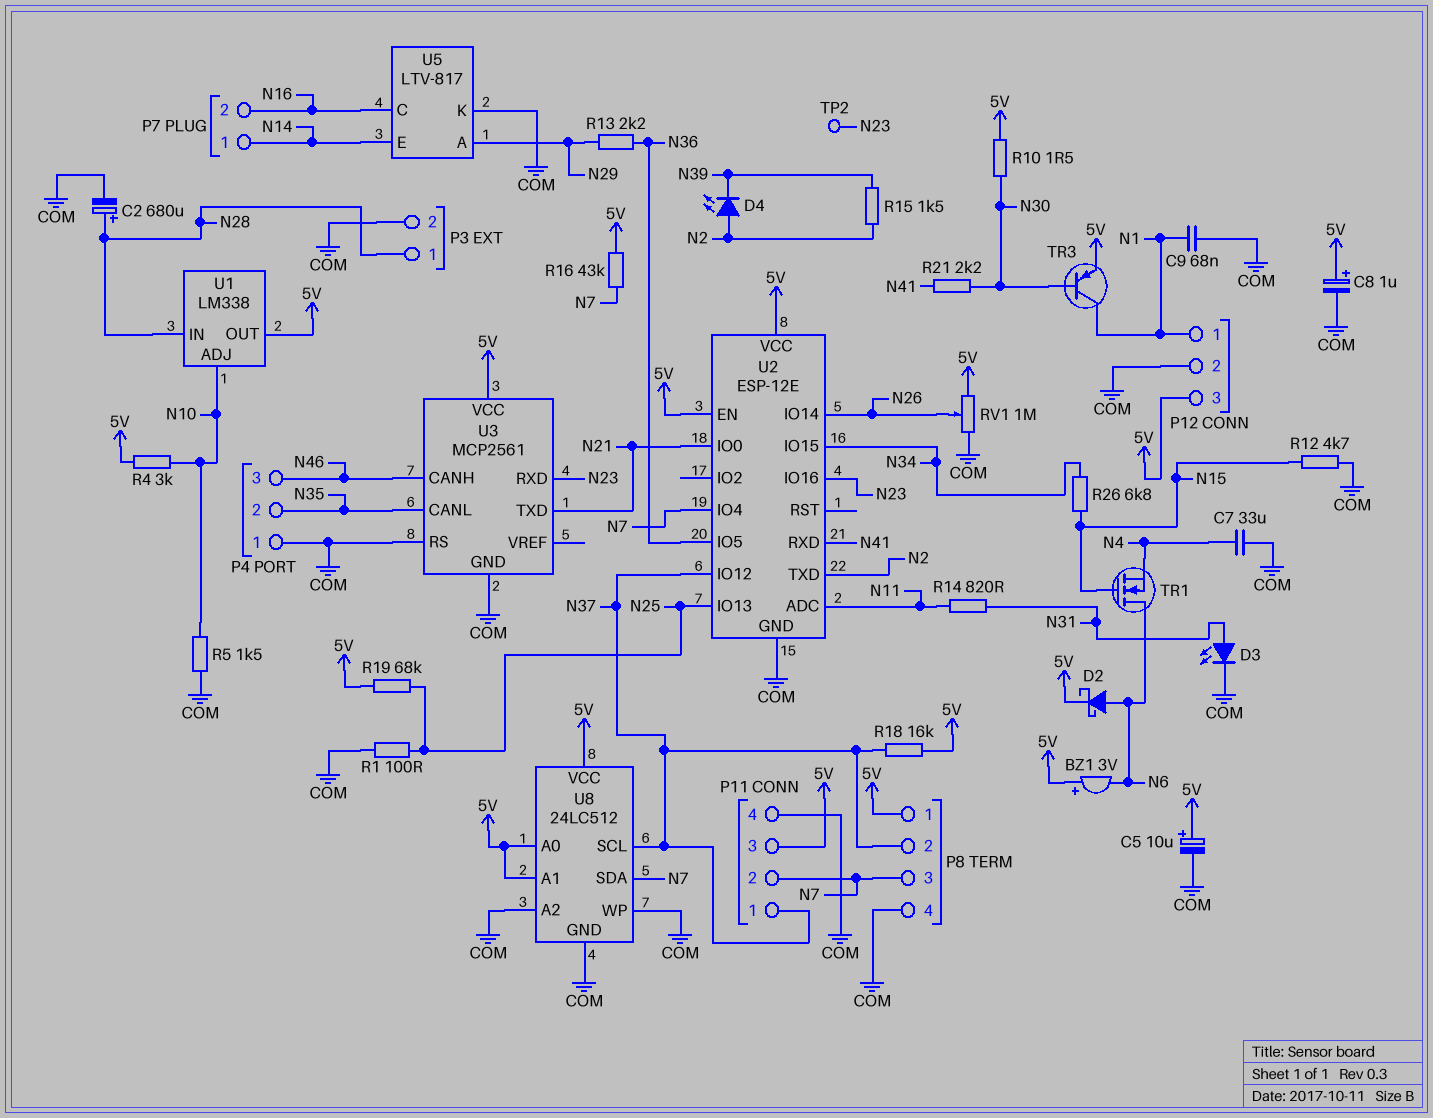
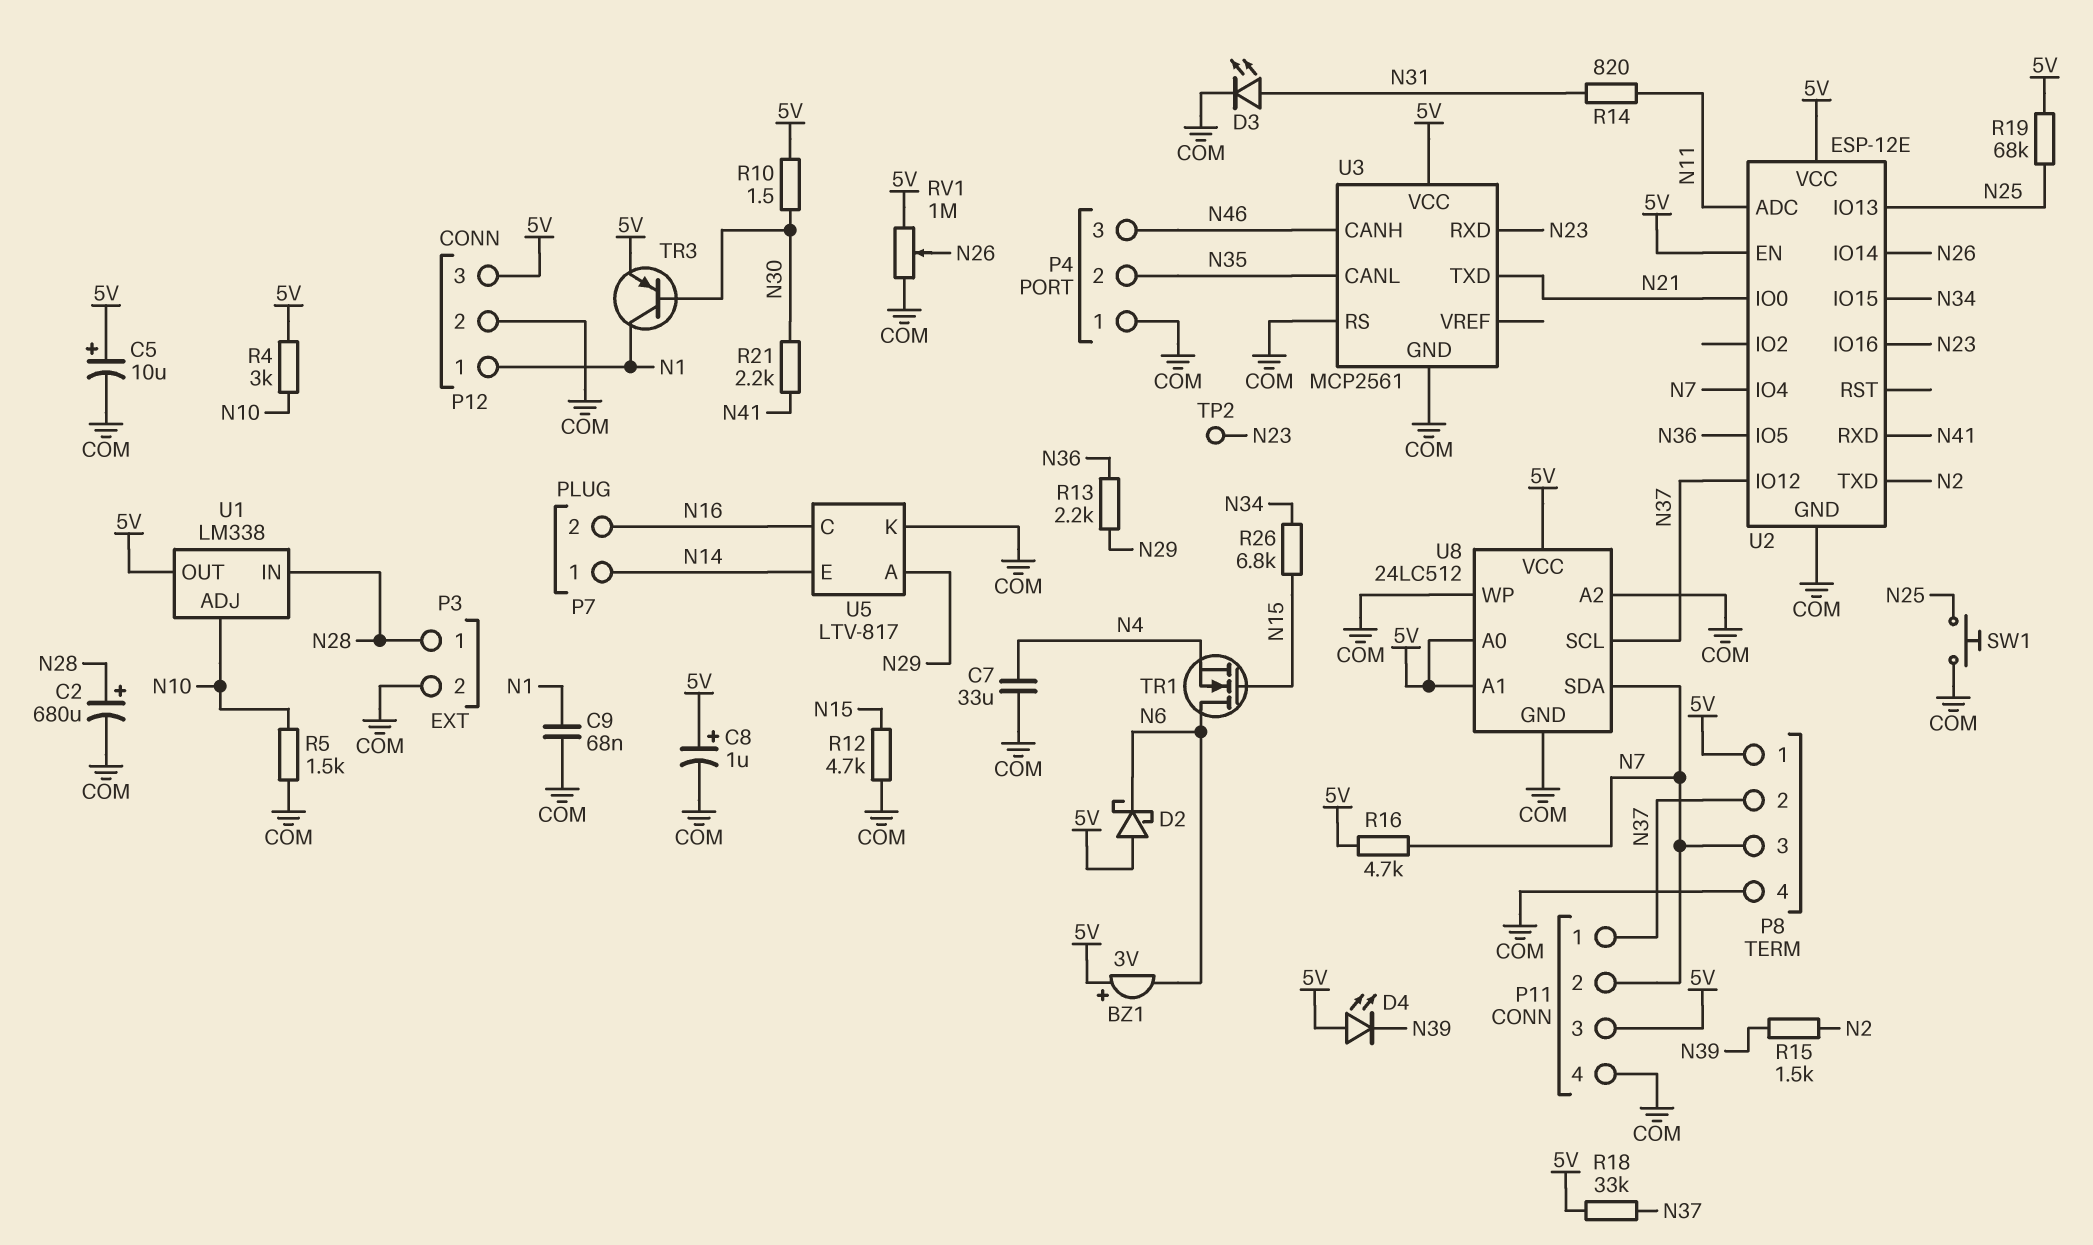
D2: schottky (A N6, K 5V) -> schottky (A 5V, K N6)
D4: LED (A N2, K N39) -> LED (A 5V, K N39)
R1: 100 (COM, N25) -> none
R16: 43k (5V, N7) -> 4.7k (5V, N7)
R18: 16k (5V, N37) -> 33k (5V, N37)
SW1: none -> button (COM, N25)

